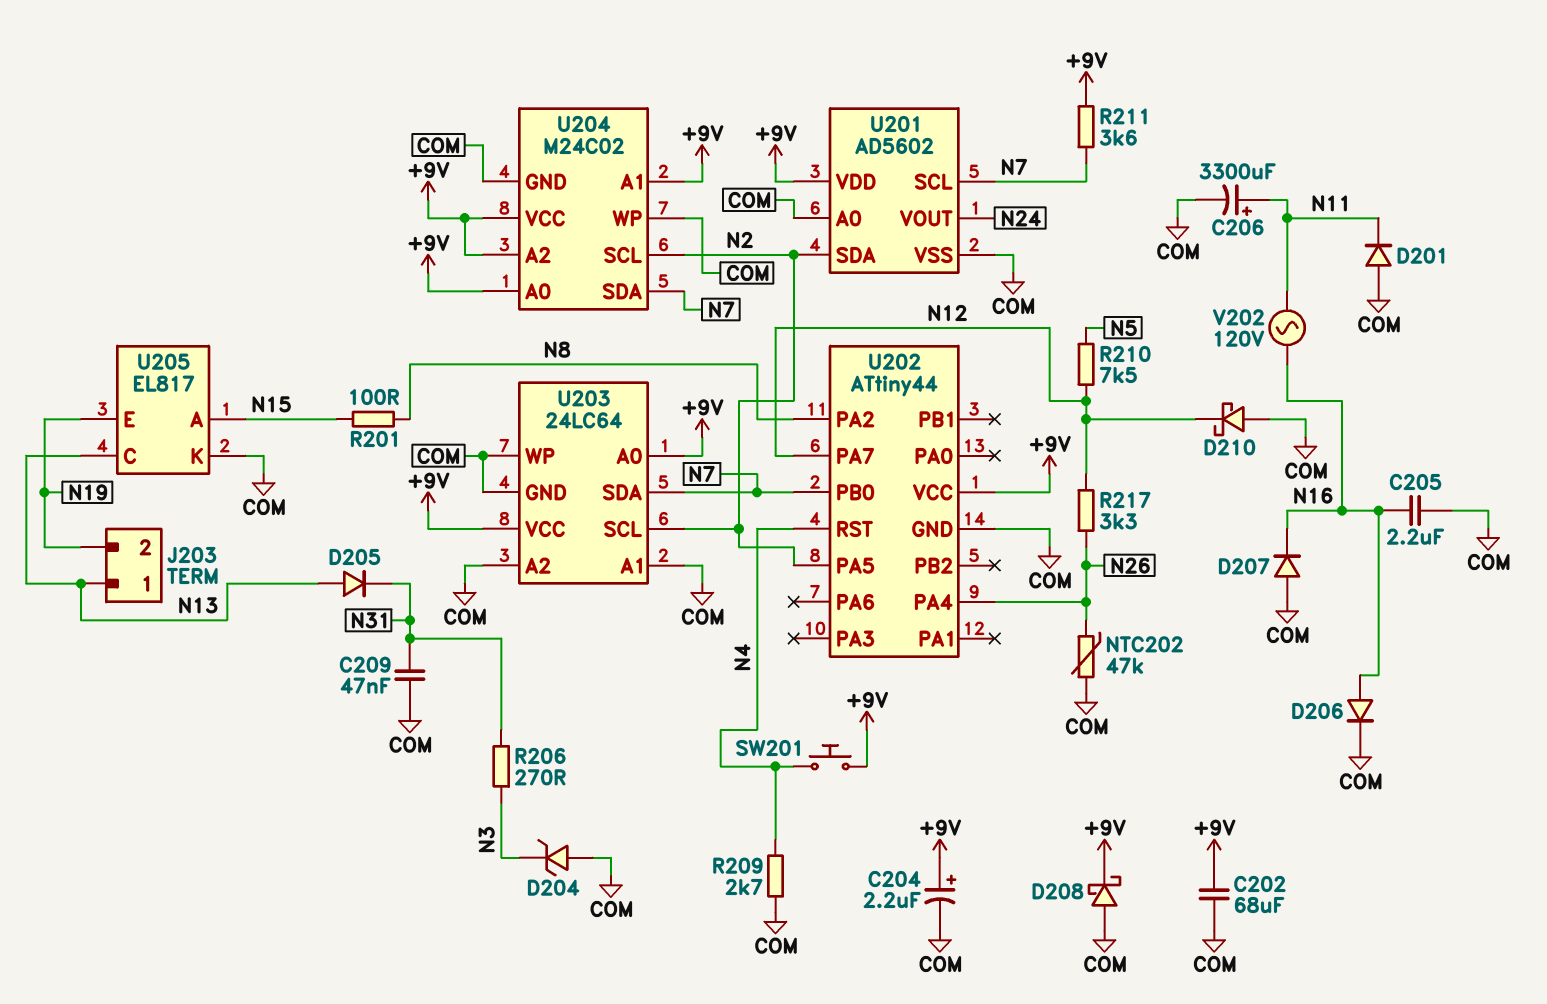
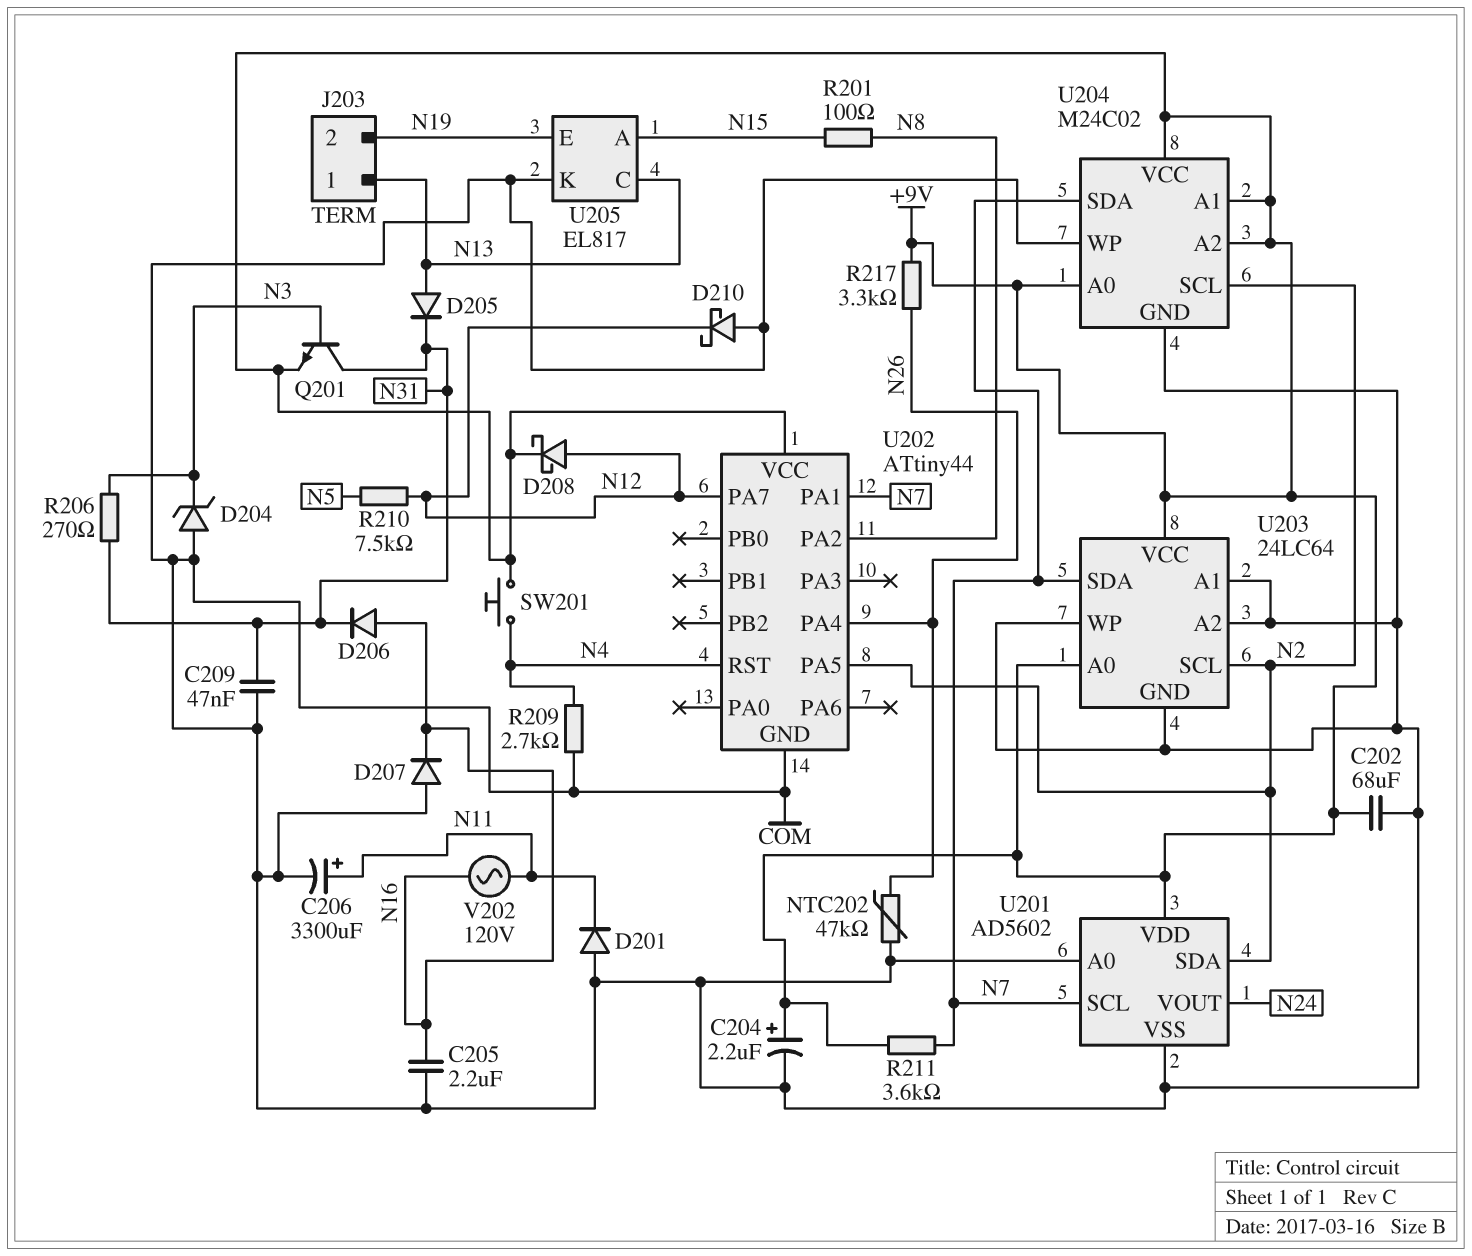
D206: diode (A N16, K COM) -> diode (A N16, K N31)
D208: schottky (A COM, K +9V) -> schottky (A N12, K +9V)
Q201: none -> NPN (B N3, C N31, E +9V)
R217: 3.3k (N12, N26) -> 3.3k (+9V, N26)
U202 pin PA1: none -> N7
U202 pin PB0: N7 -> none

